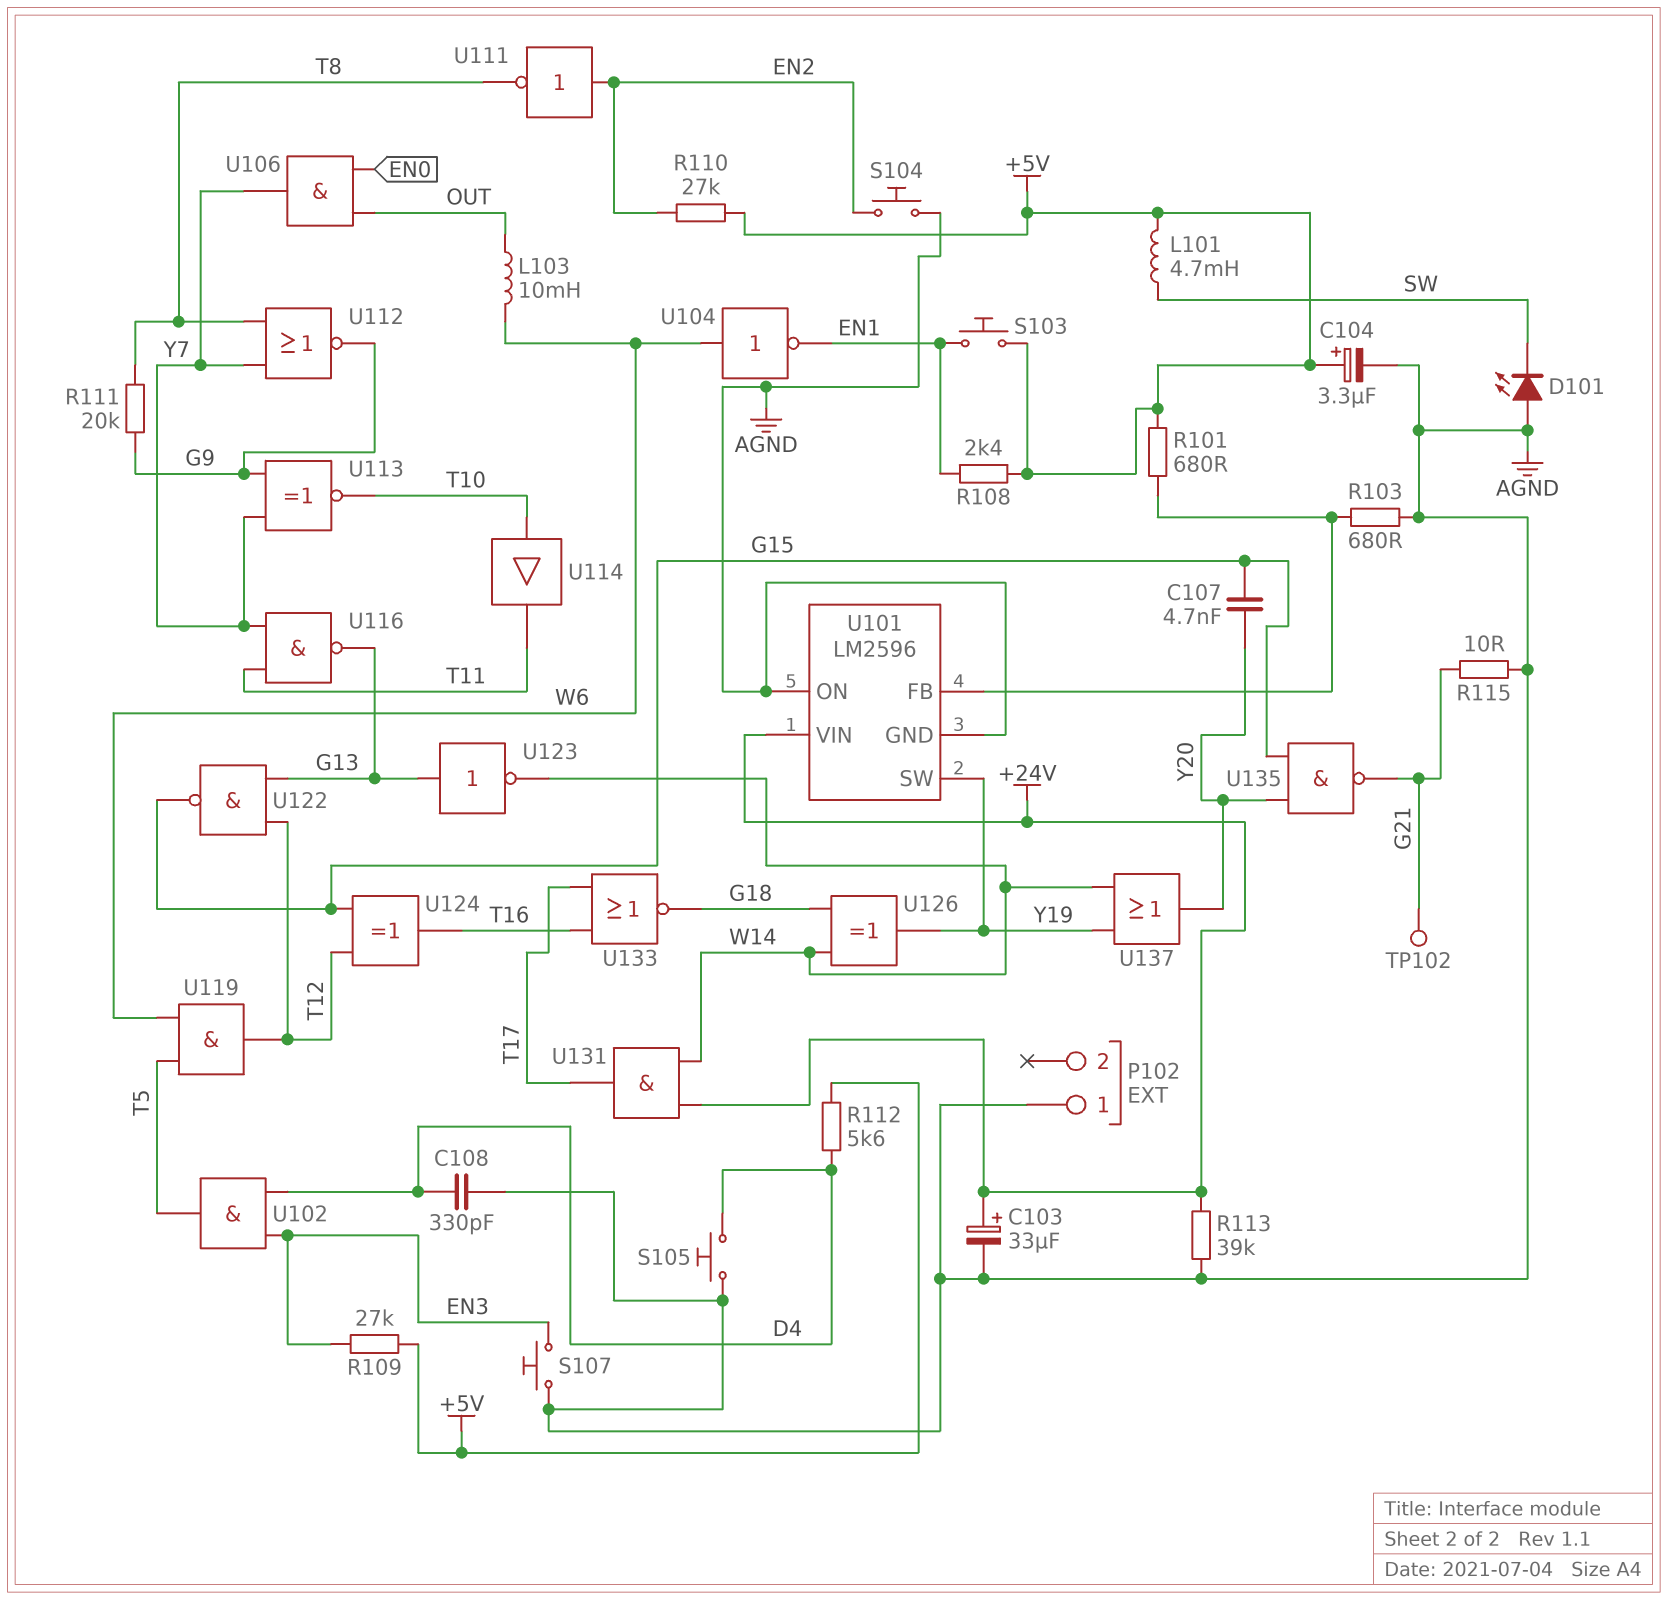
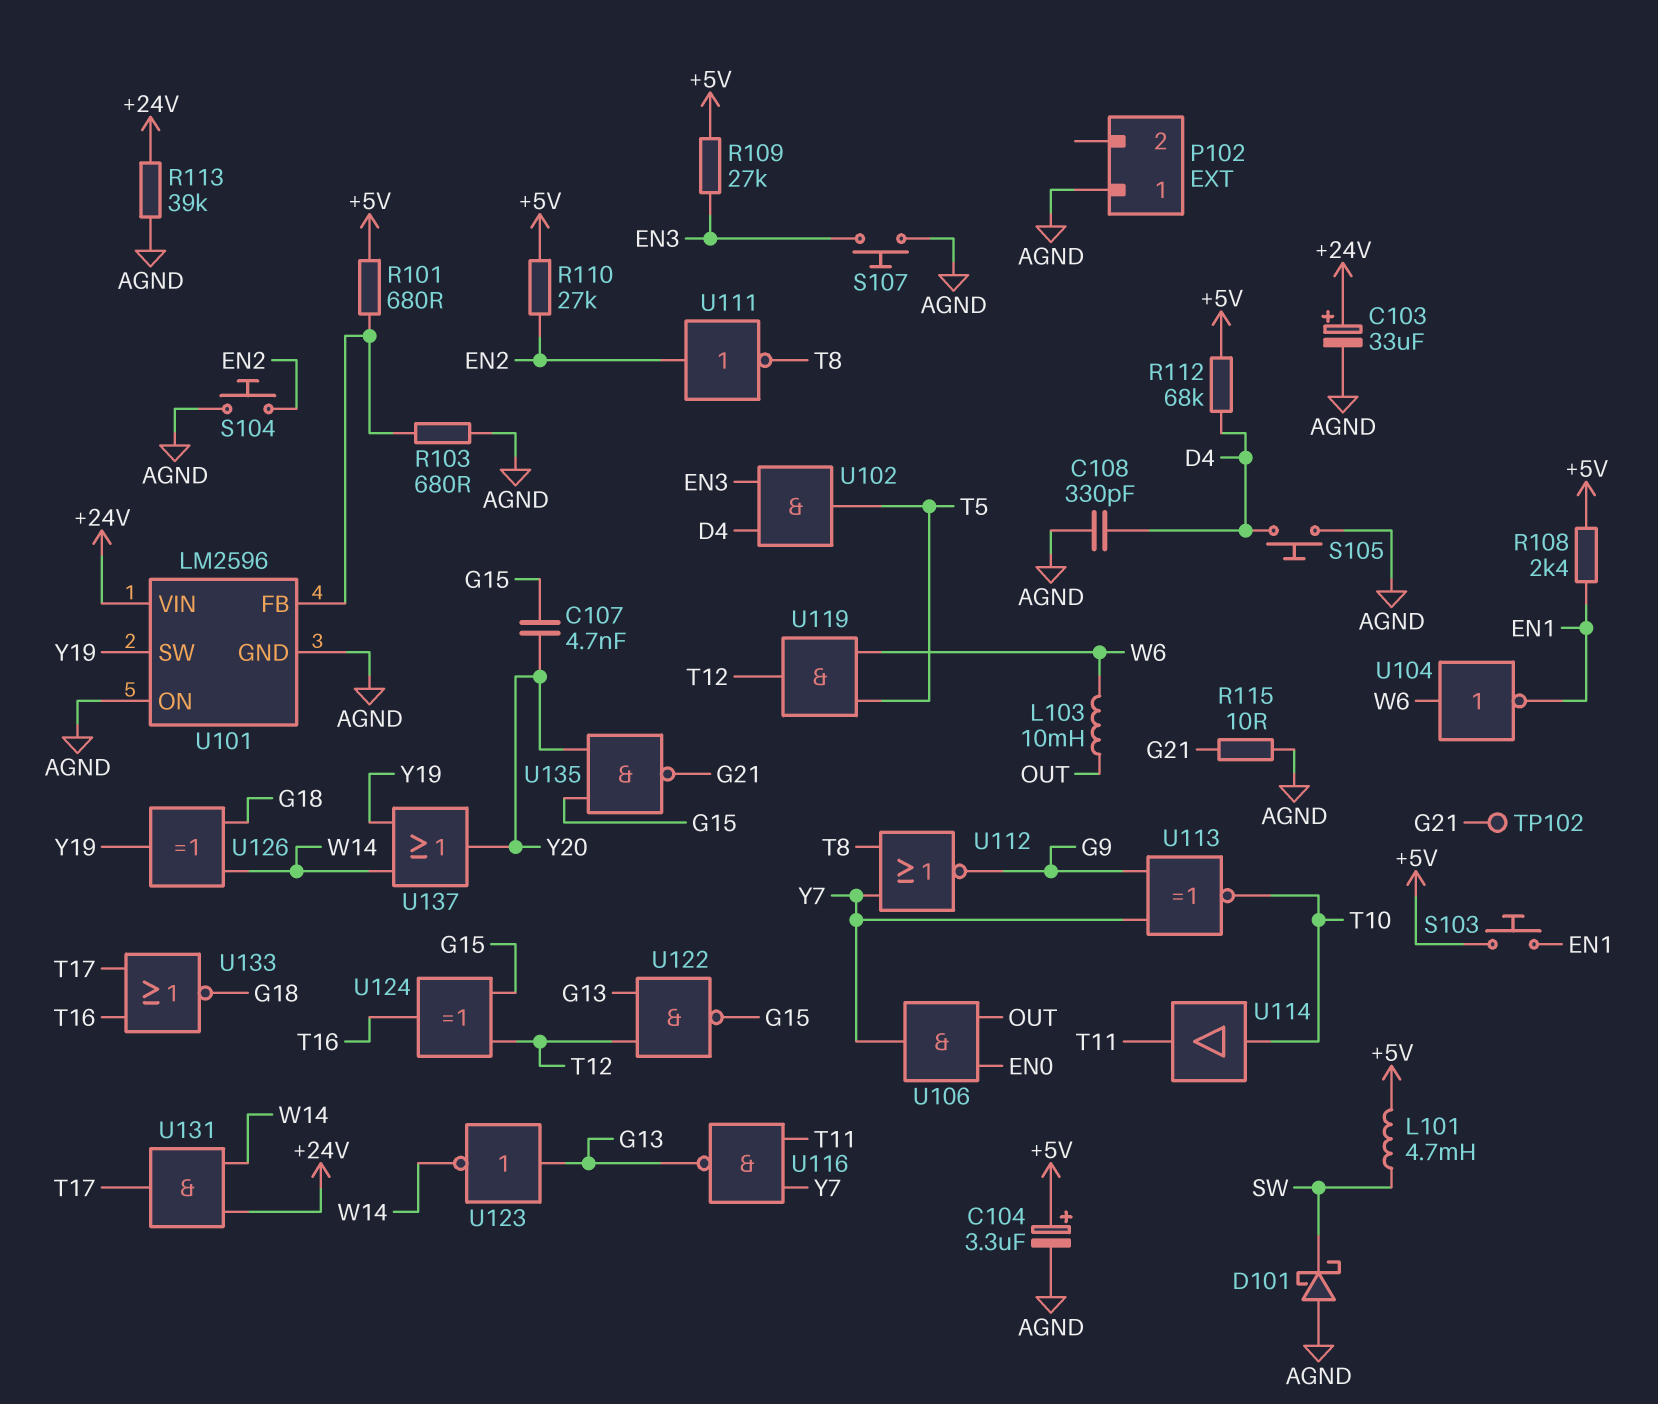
D101: LED (A AGND, K SW) -> schottky (A AGND, K SW)
R111: 20k (G9, T8) -> none
R112: 5.6k (+5V, D4) -> 68k (+5V, D4)

